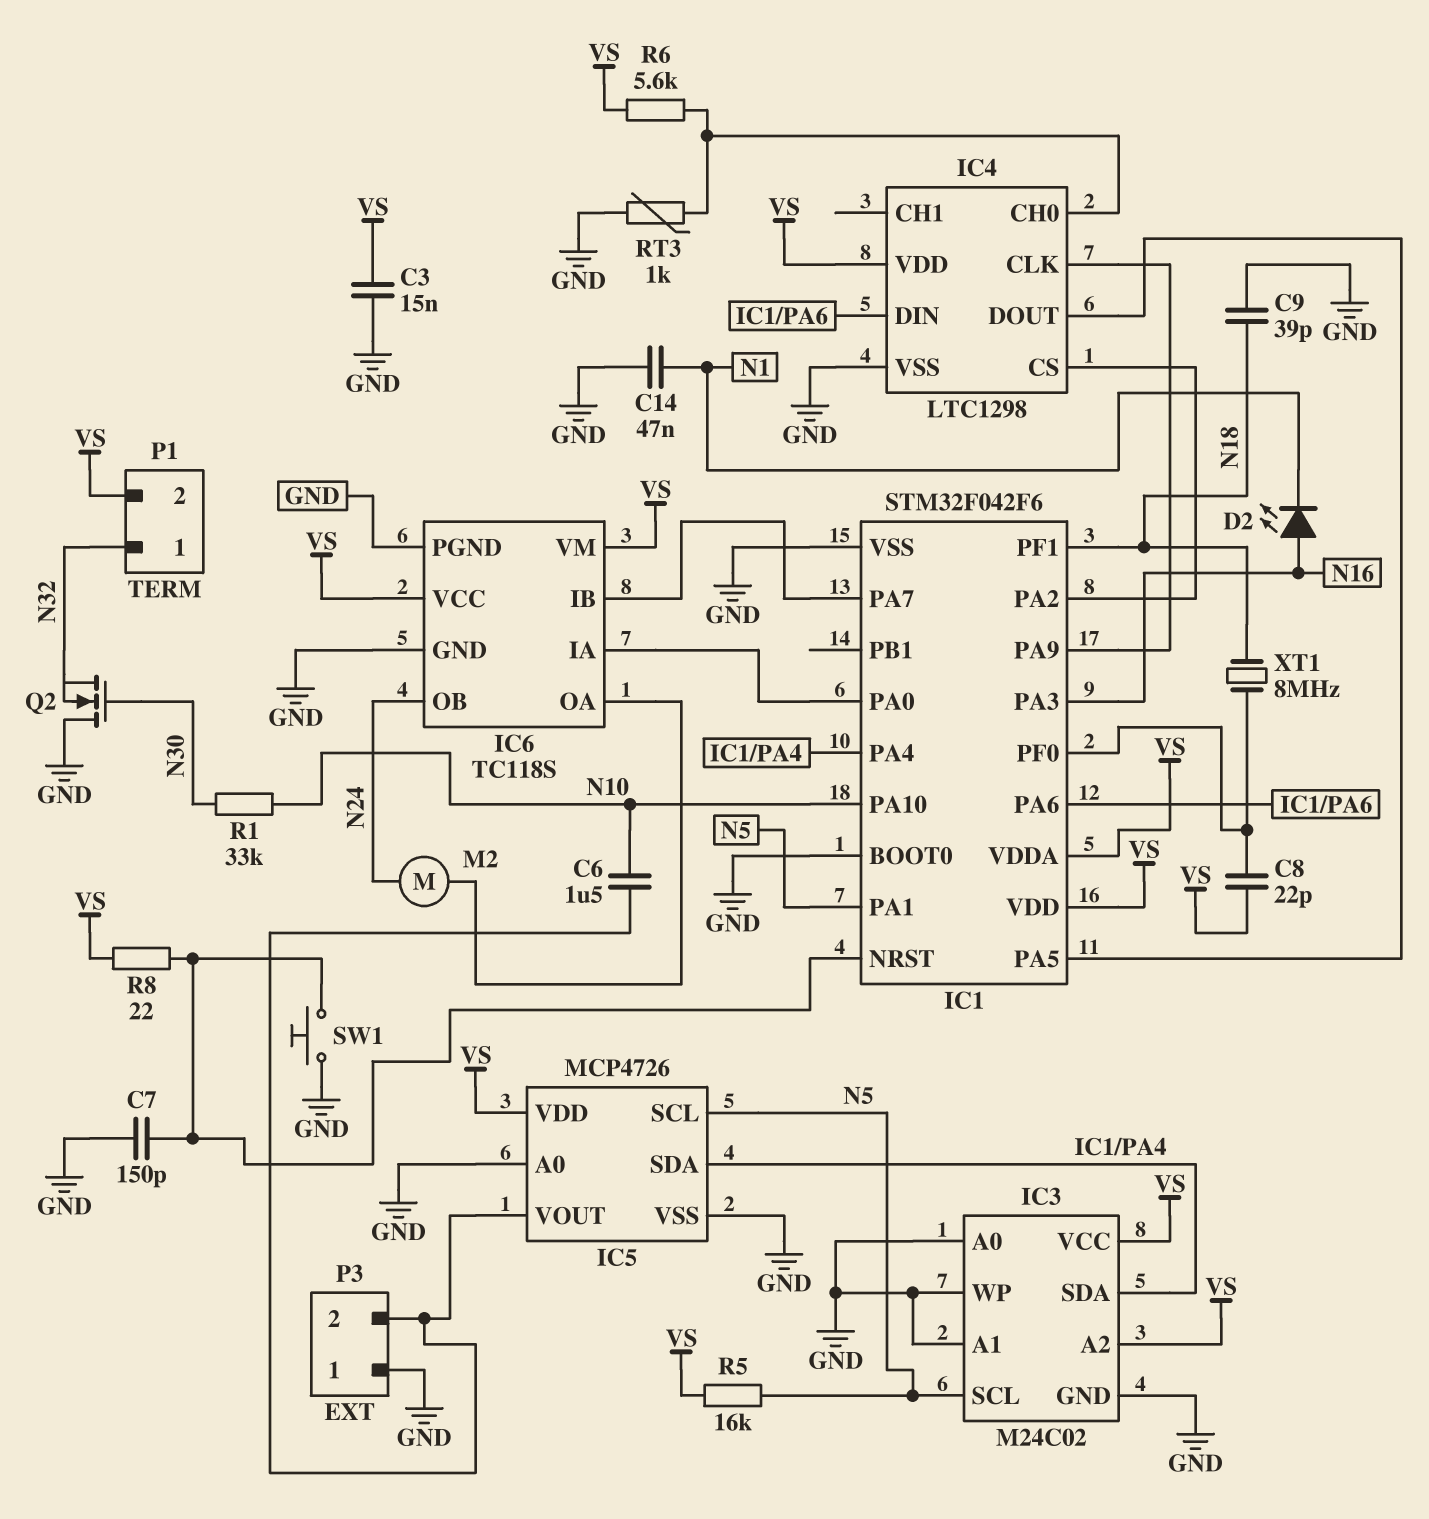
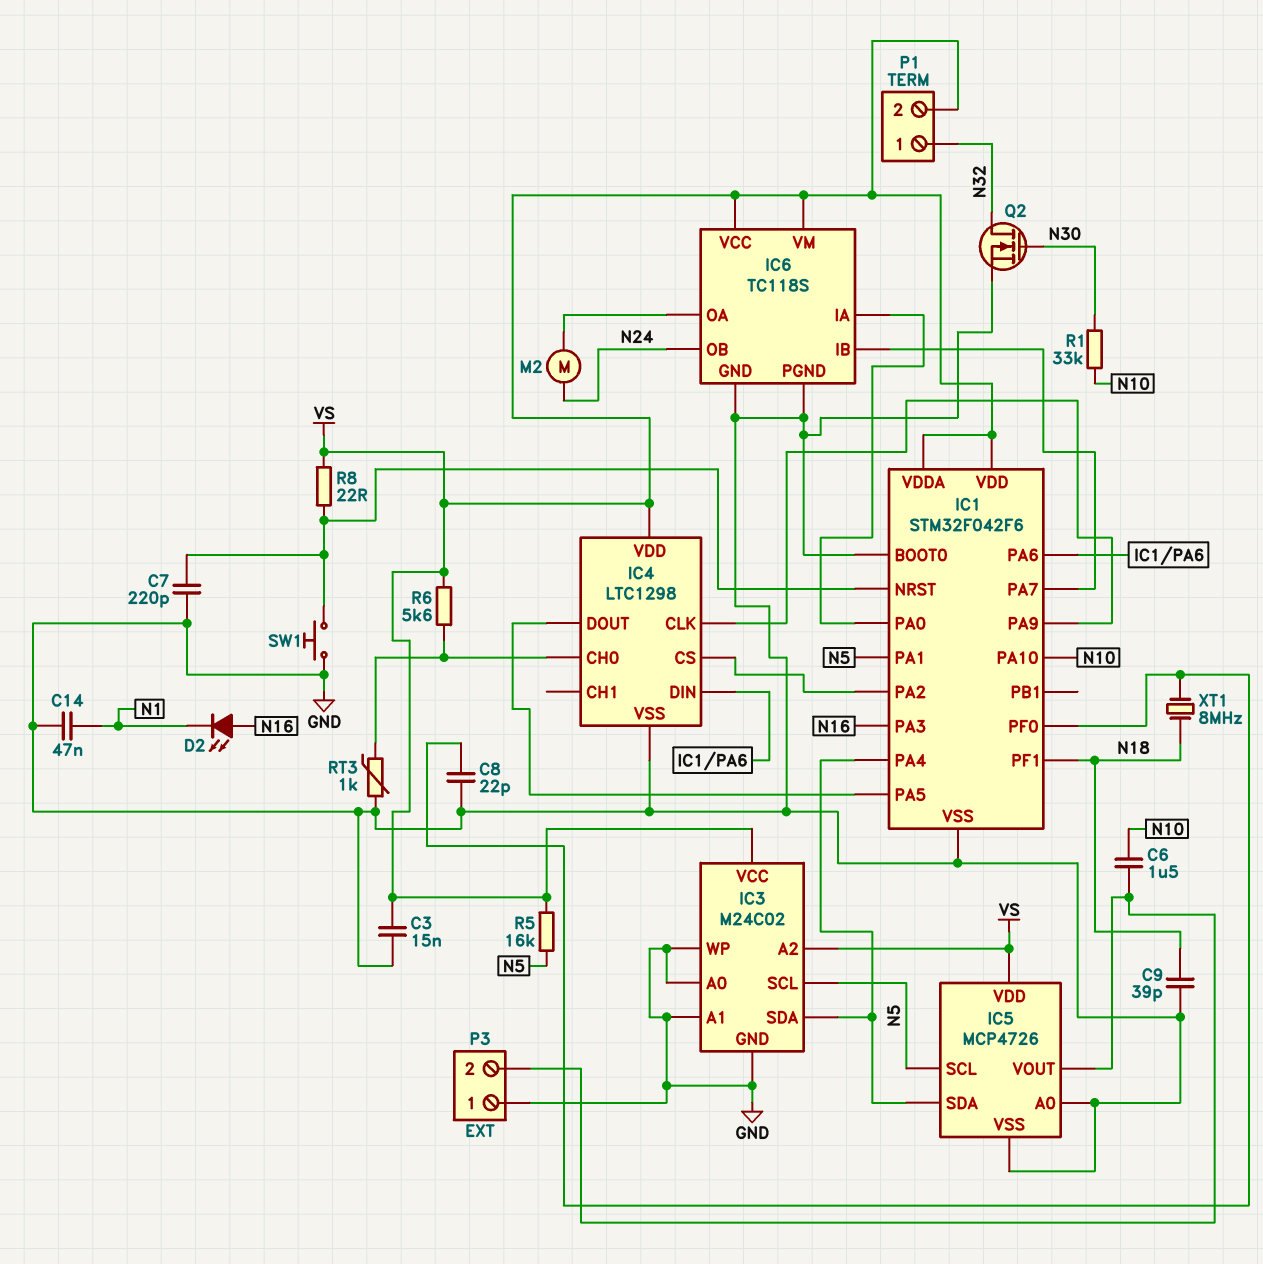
C7: 150pF (GND, IC1/NRST) -> 220pF (GND, IC1/NRST)
C8: 22pF (IC1/PF0, VS) -> 22pF (GND, IC1/PF0)
Q2: NMOS (G N30, D GND, S N32) -> NMOS (G N30, D N32, S GND)

